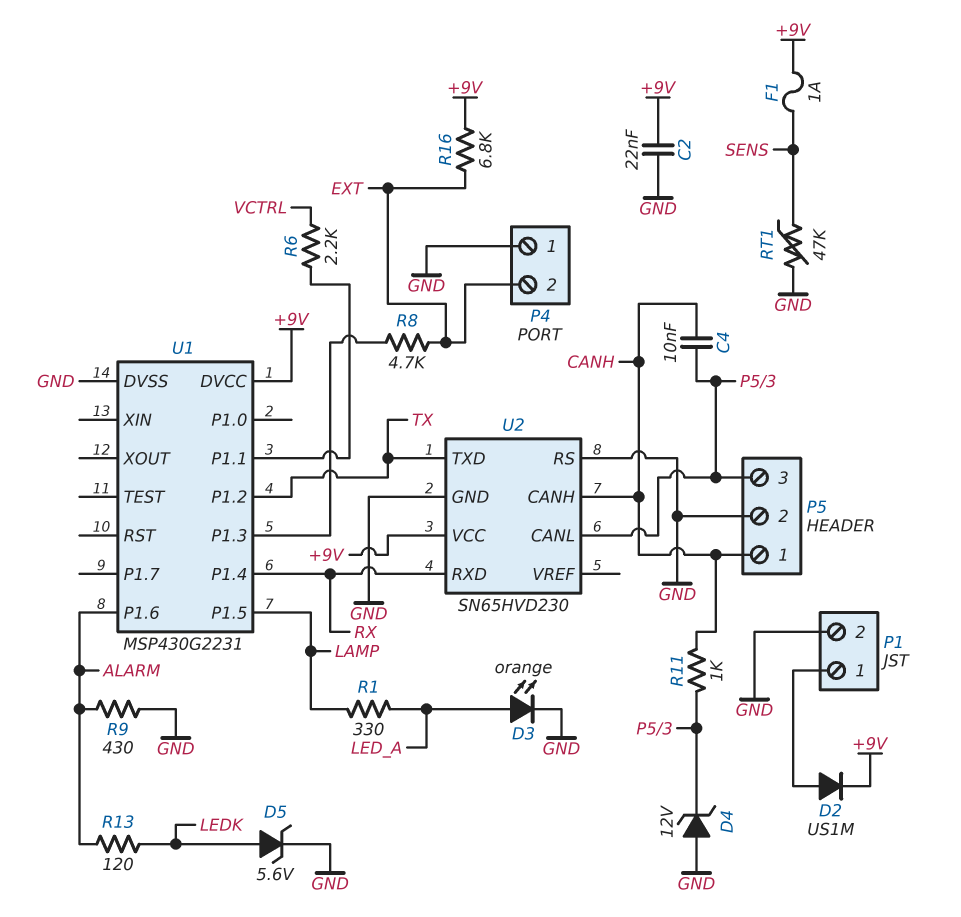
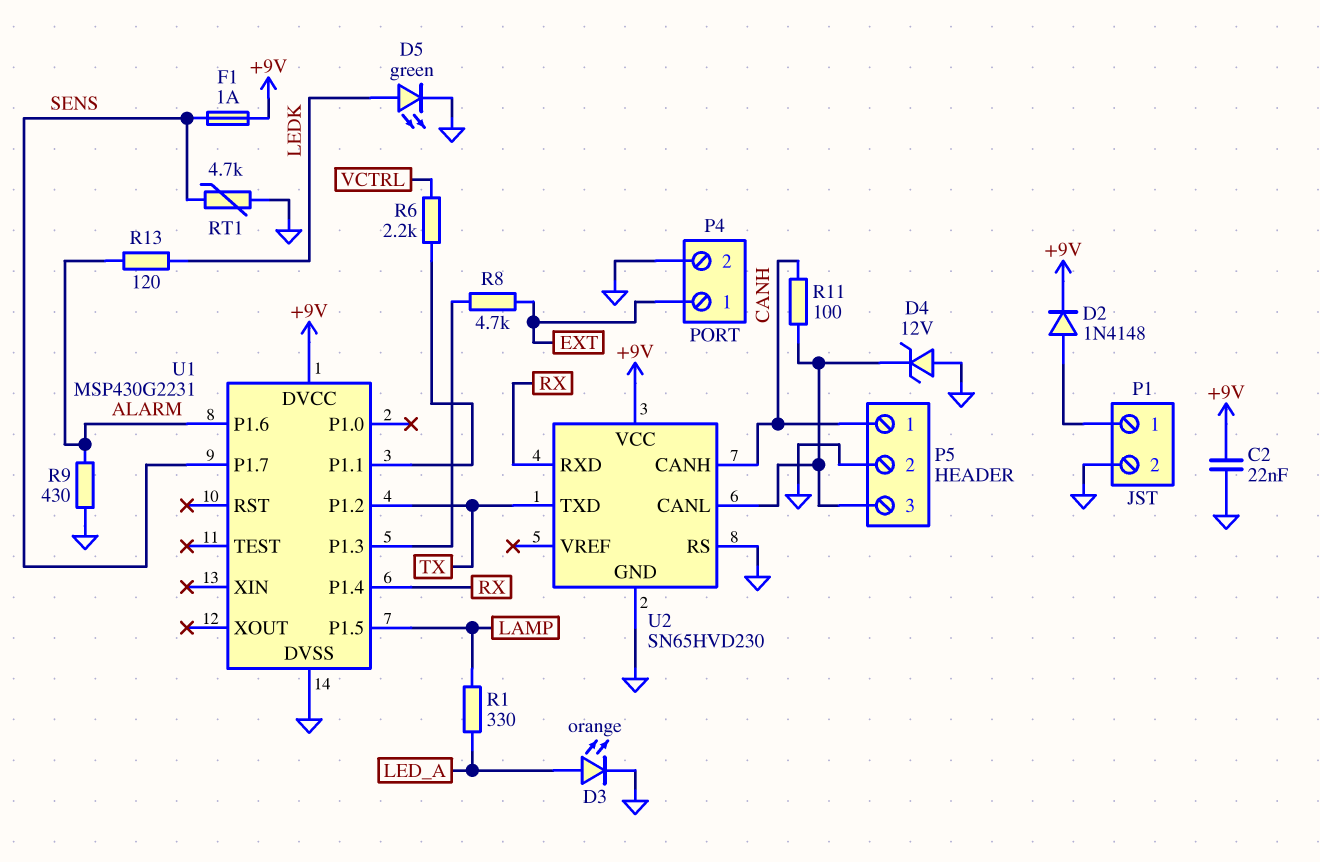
C4: 10nF (CANH, P5/3) -> none
D2: diode US1M (A P1/1, K +9V) -> diode 1N4148 (A P1/1, K +9V)
D5: zener 5.6V (A LEDK, K GND) -> LED green (A LEDK, K GND)
P4 pin 1: GND -> EXT
P4 pin 2: EXT -> GND
R11: 1k (CANH, P5/3) -> 100 (CANH, P5/3)
R16: 6.8k (+9V, EXT) -> none
RT1: 47k (GND, SENS) -> 4.7k (GND, SENS)
U1 pin P1.7: none -> SENS

